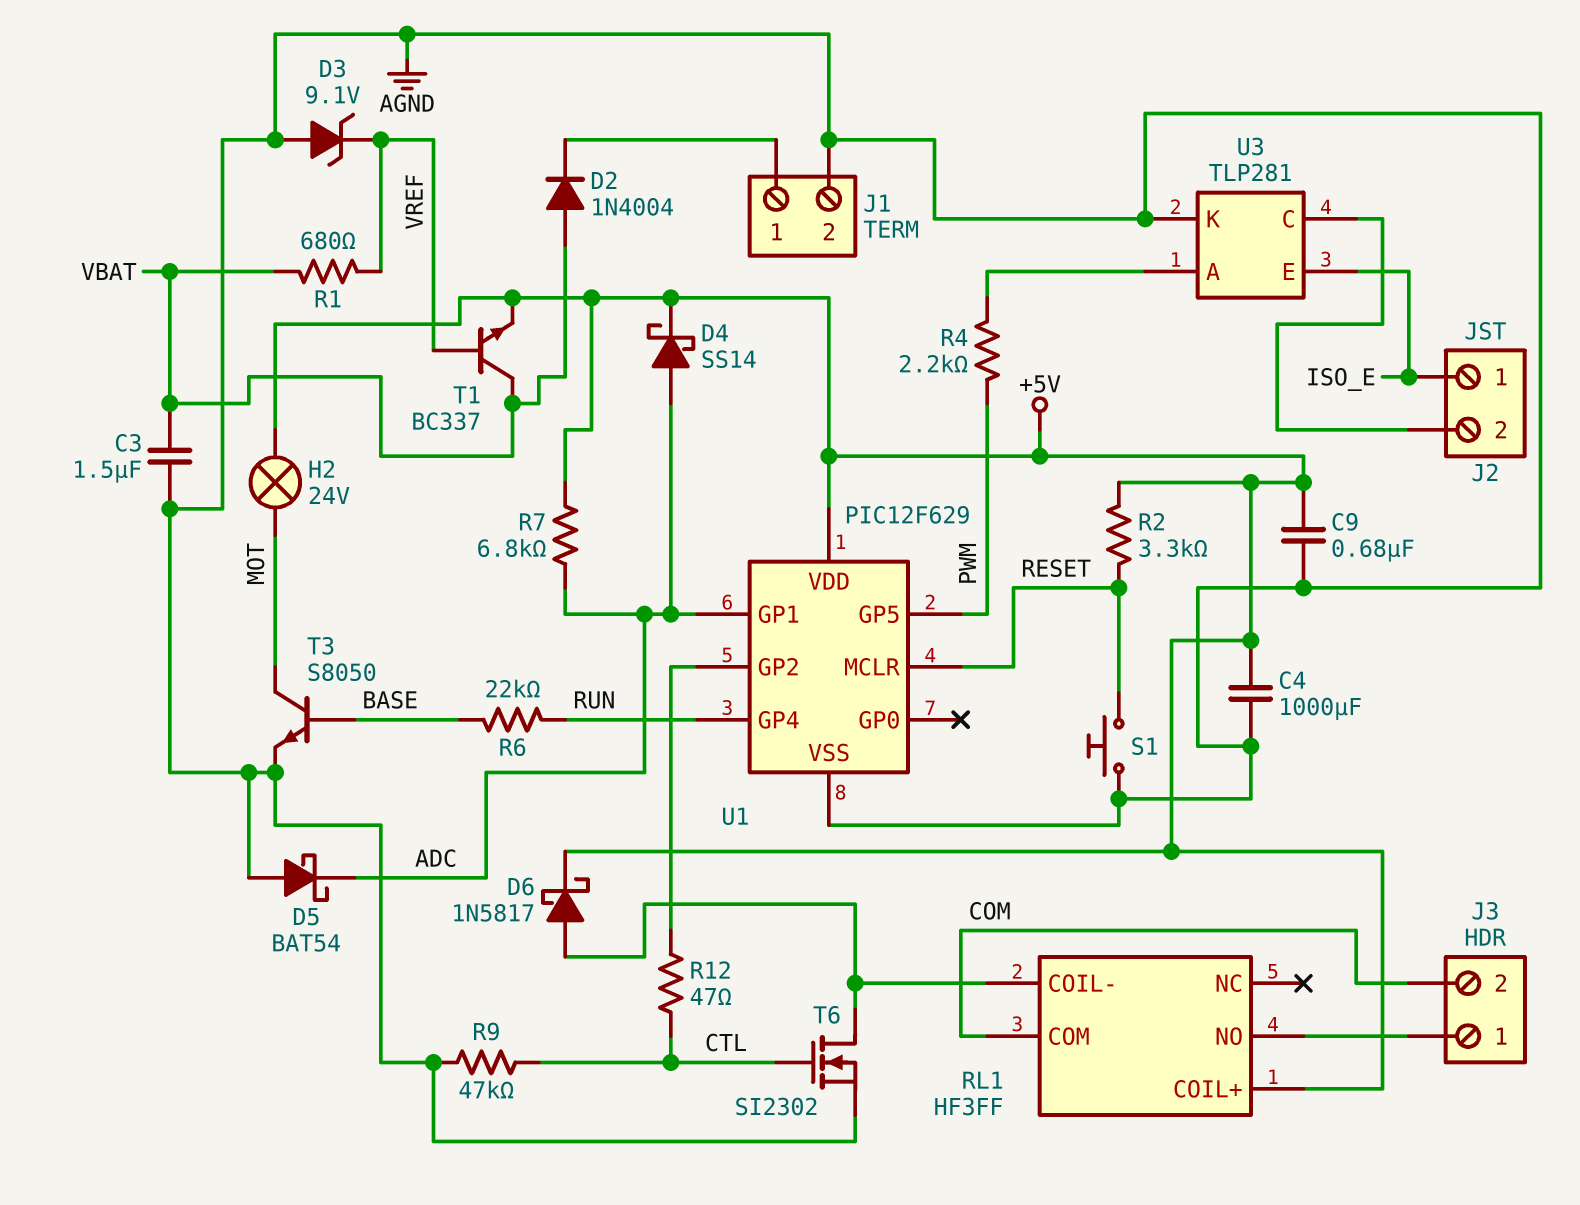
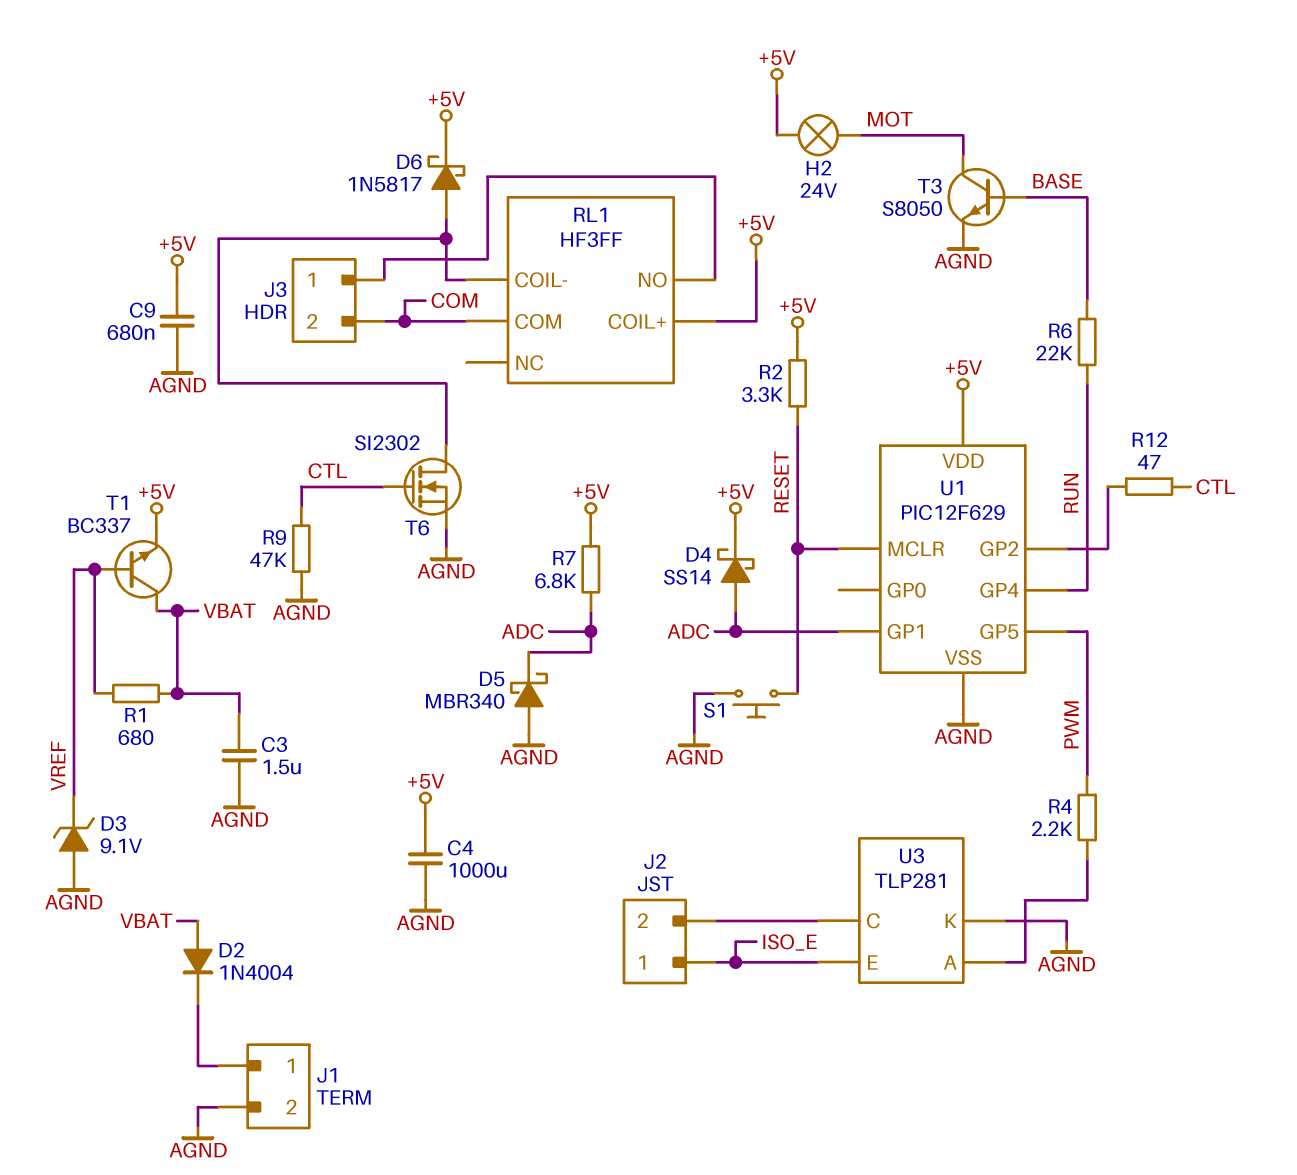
D5: schottky BAT54 (A AGND, K ADC) -> schottky MBR340 (A AGND, K ADC)

